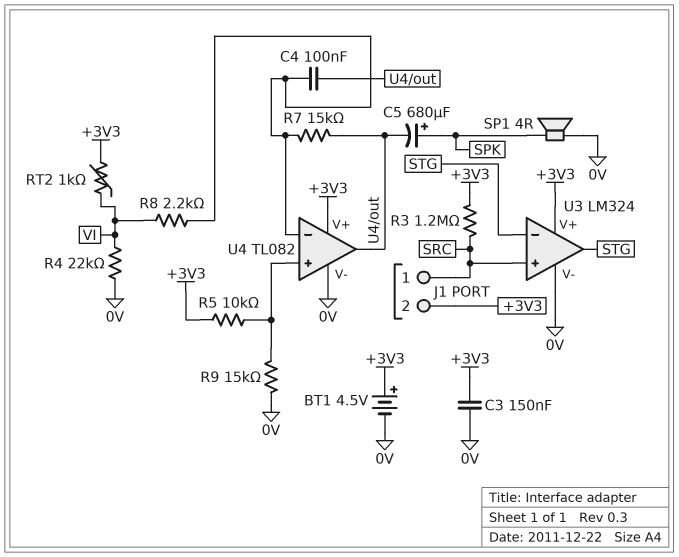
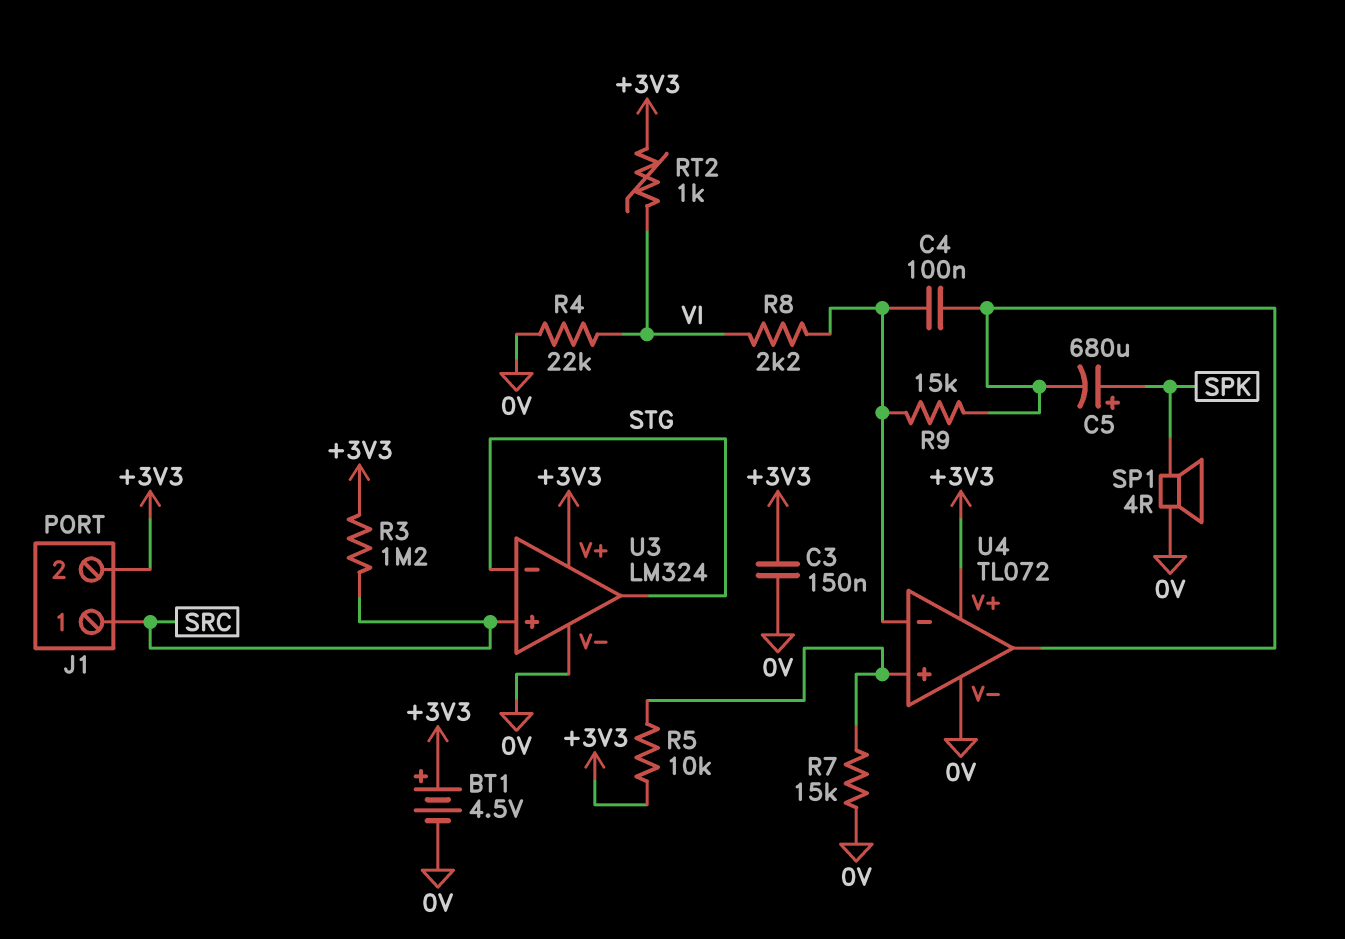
R7: 15k (U4/in-, U4/out) -> 15k (0V, U4/in+)
R9: 15k (0V, U4/in+) -> 15k (U4/in-, U4/out)
U4: TL082 -> TL072

